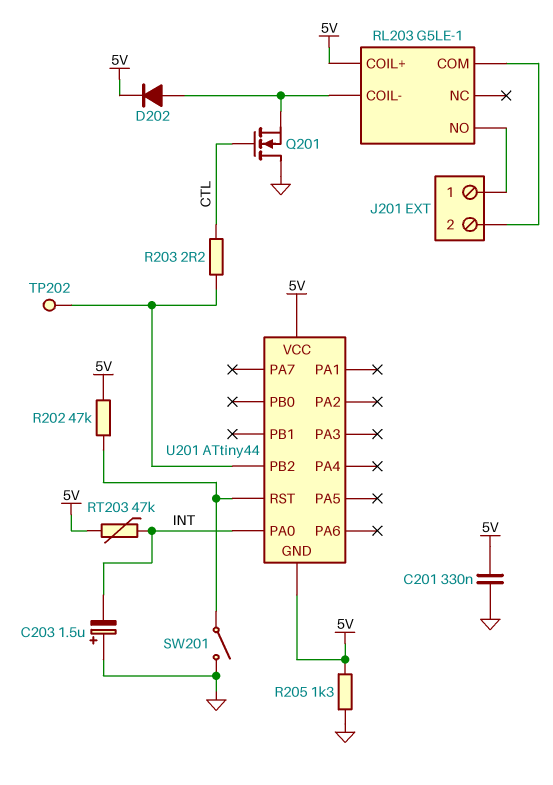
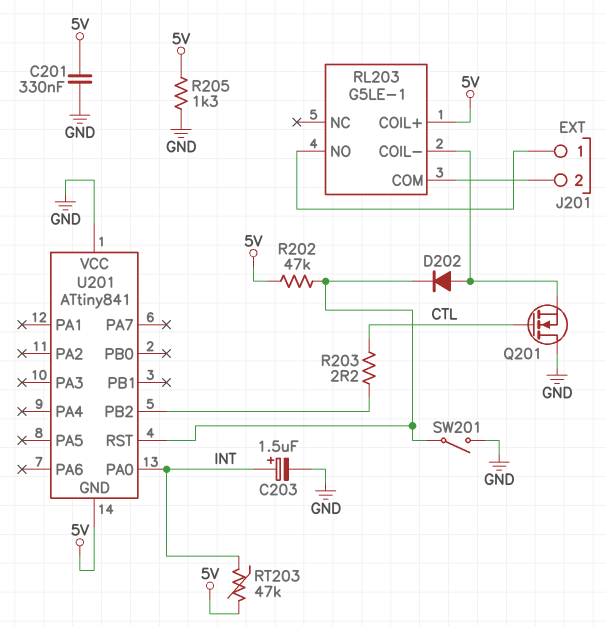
C203: 1.5uF (plus GND, minus INT) -> 1.5uF (plus INT, minus GND)
D202: diode (A RL203/COIL-, K 5V) -> diode (A RL203/COIL-, K U201/RST)
TP202: test point (U201/PB2) -> none
U201: ATtiny44 -> ATtiny841
U201 pin VCC: 5V -> GND

